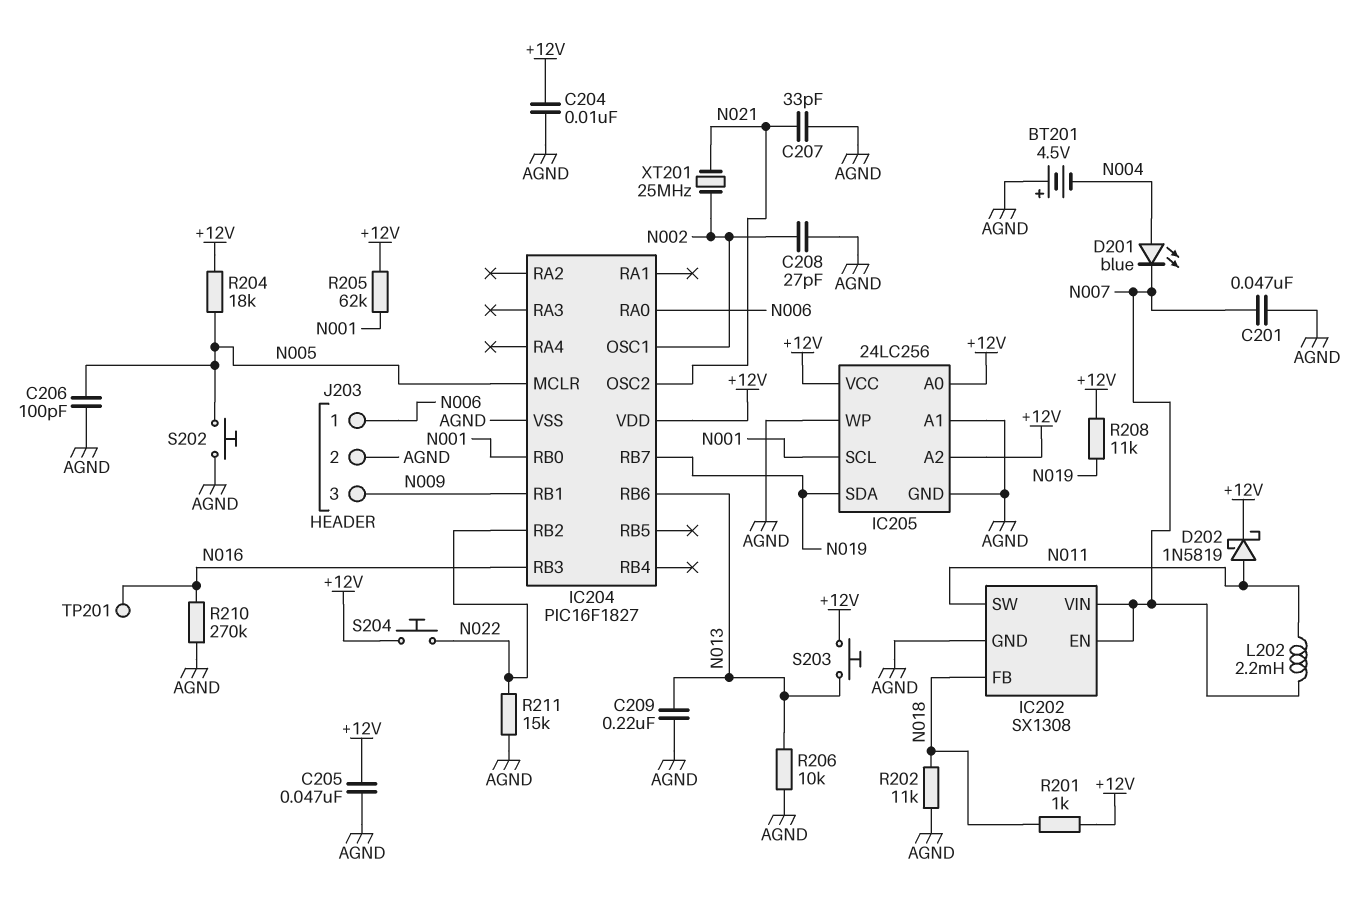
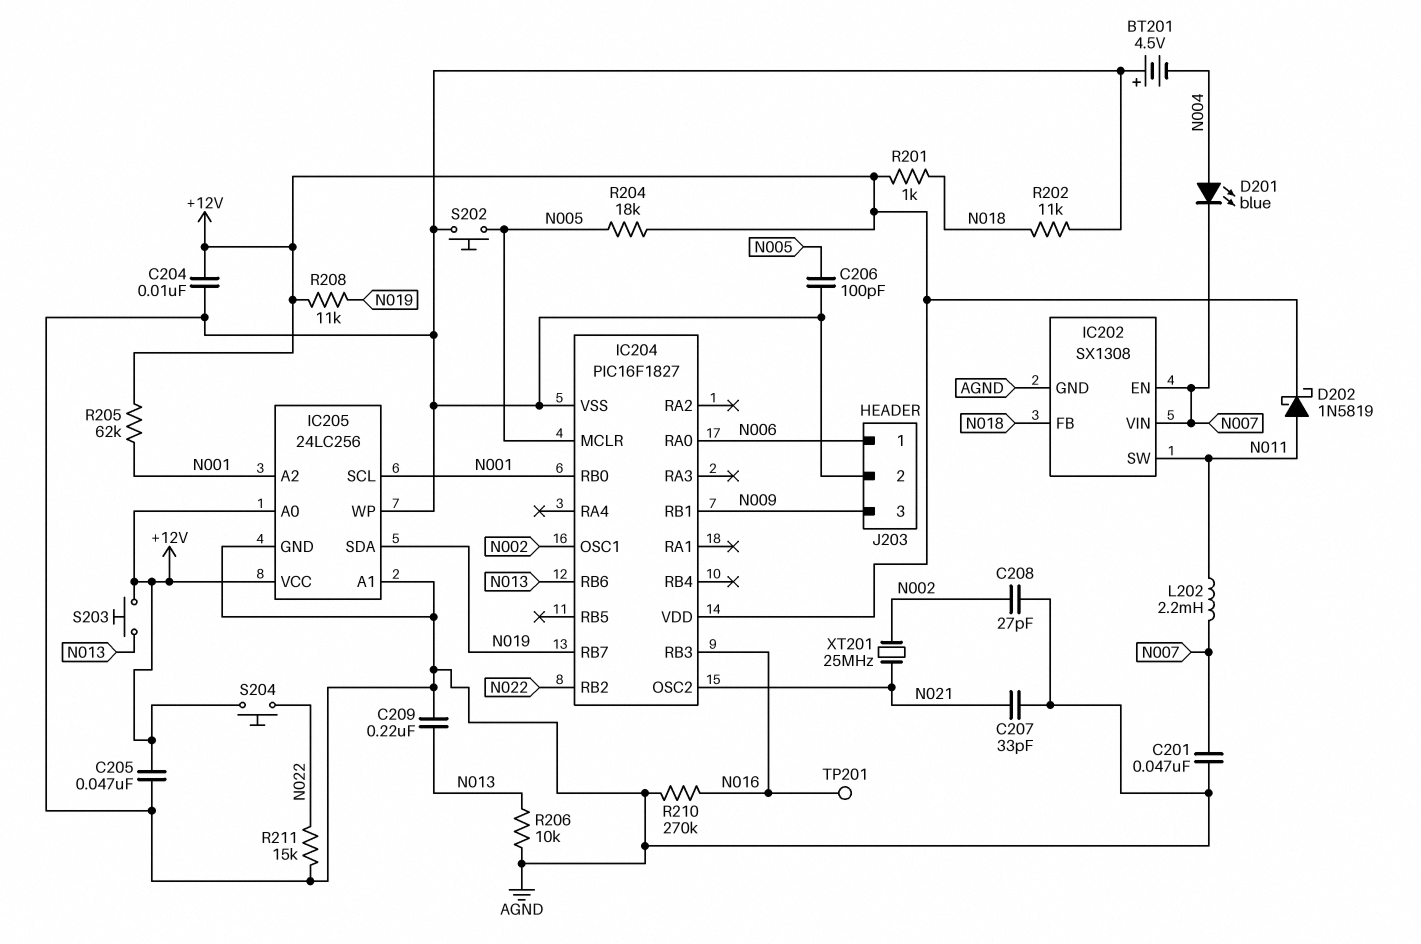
IC205 pin A2: +12V -> N001

